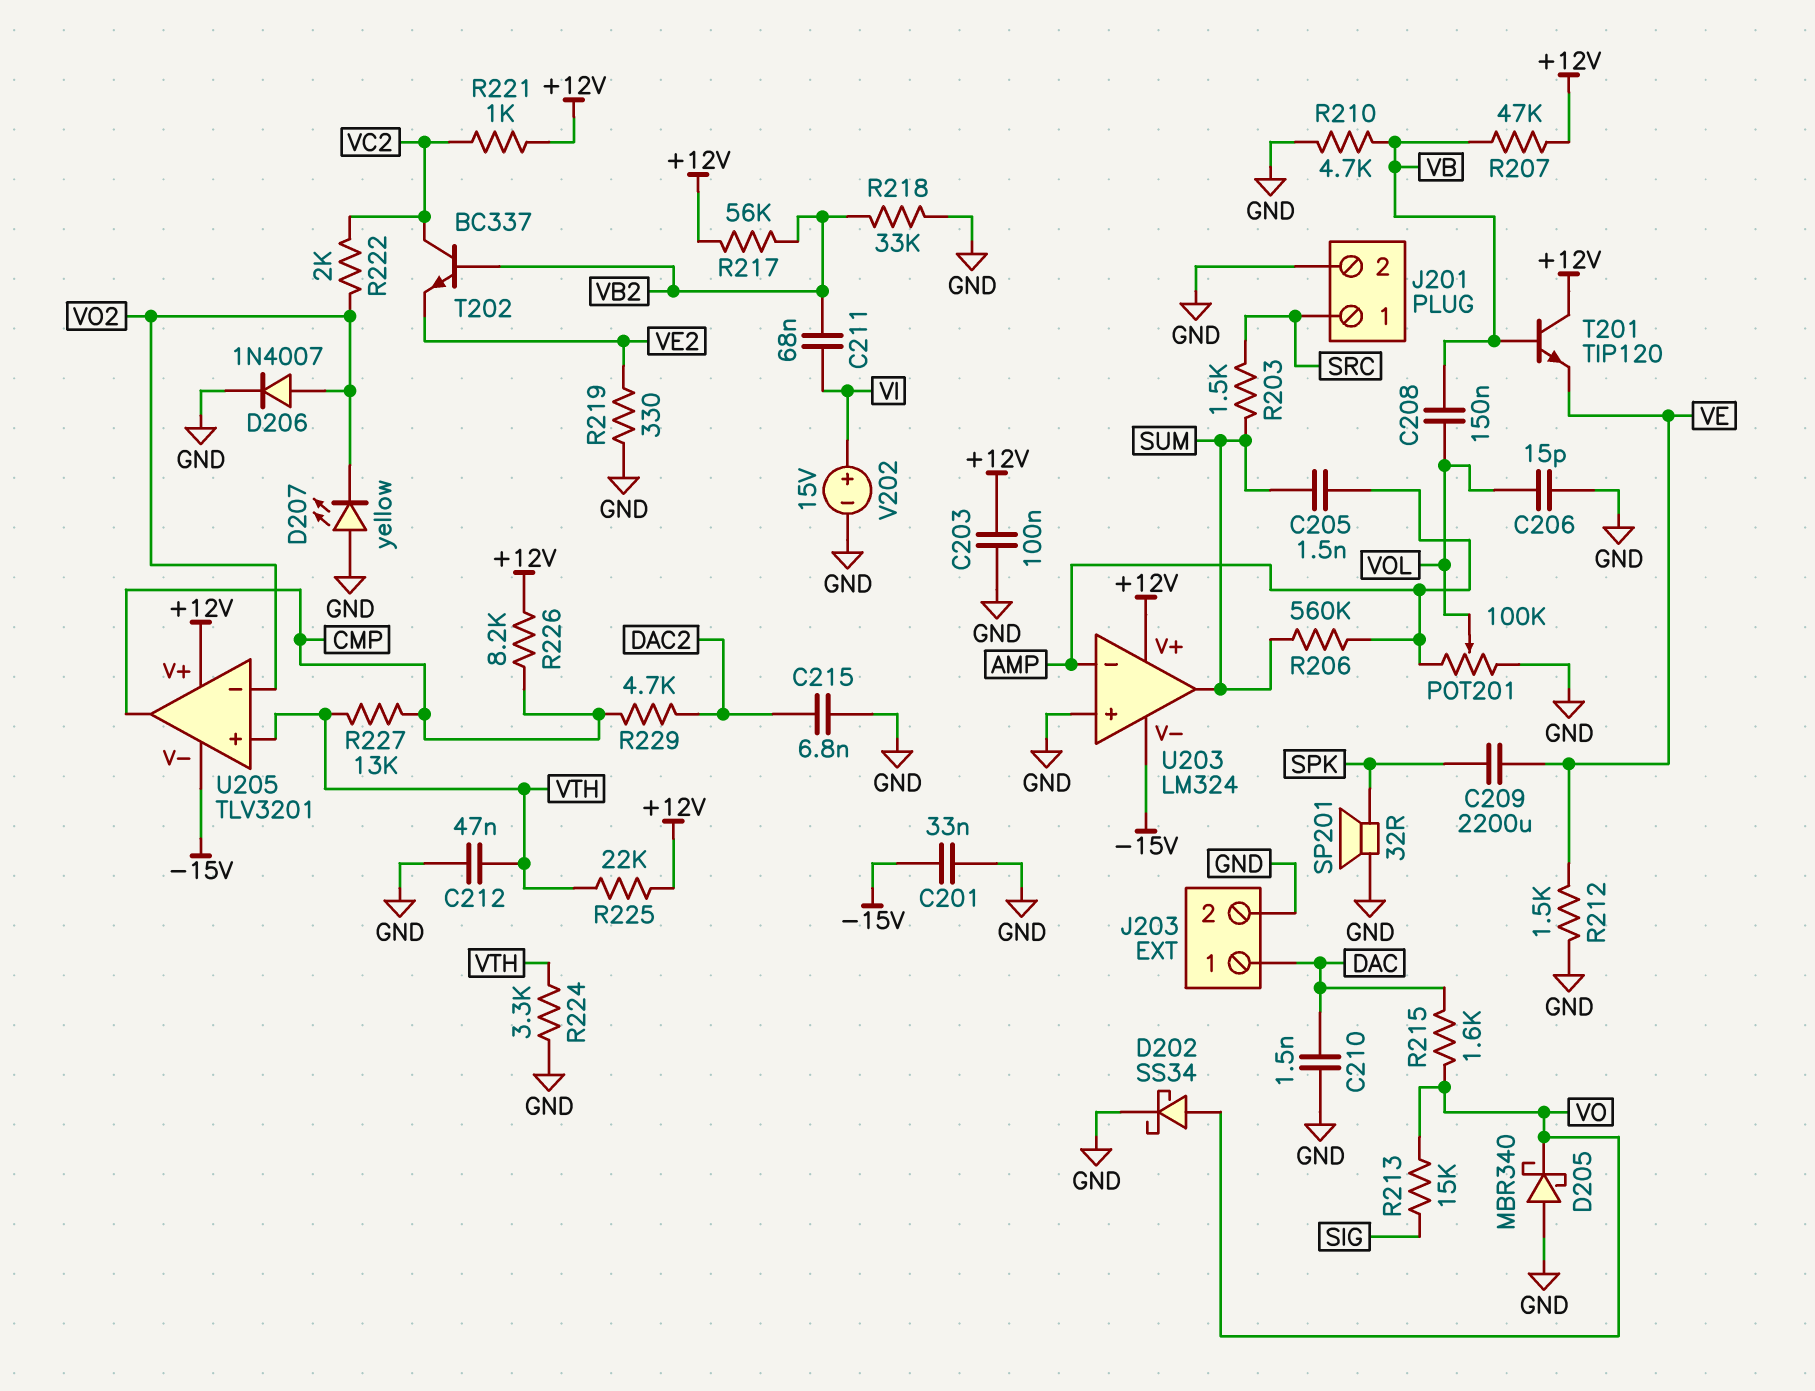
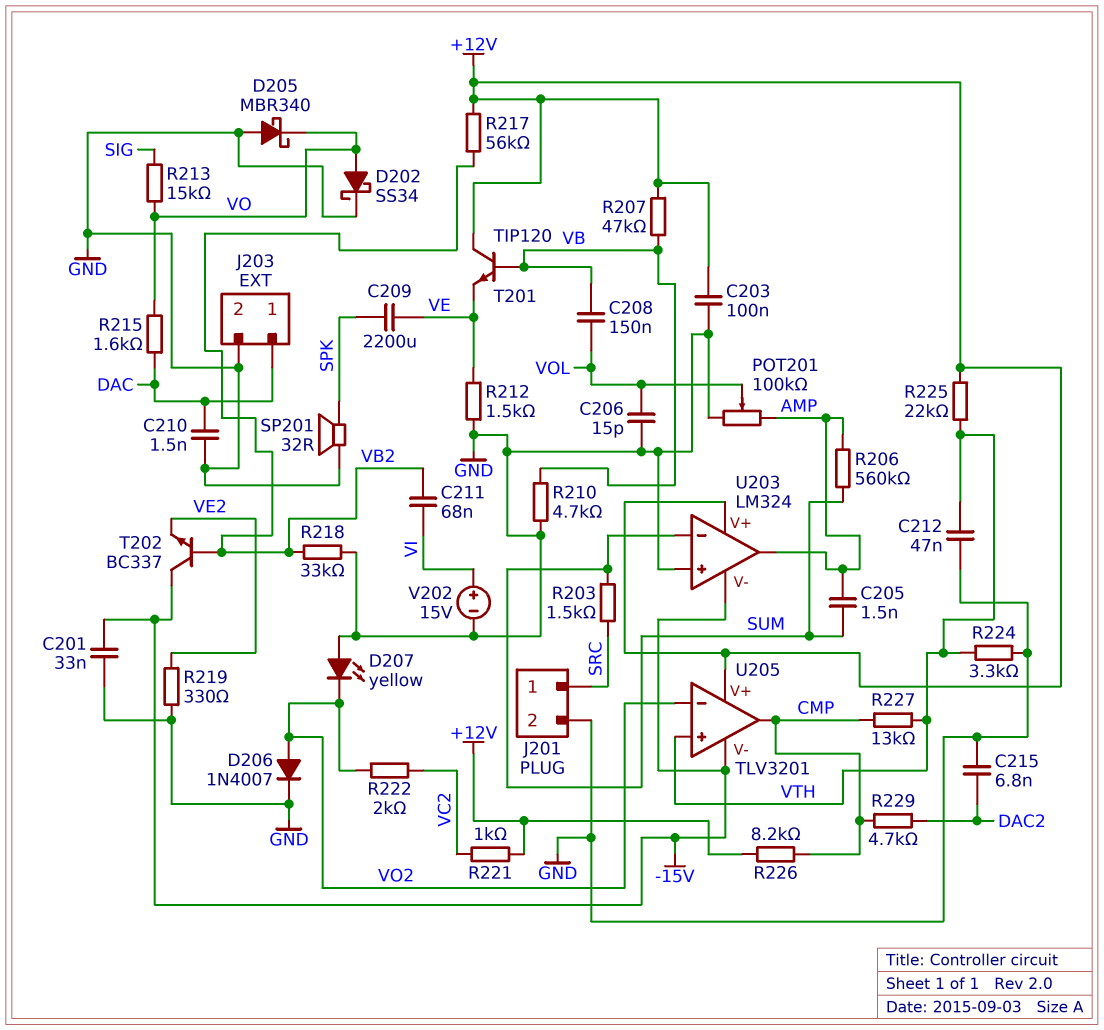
T202: NPN BC337 (B VB2, C VC2, E VE2) -> NPN BC337 (B VB2, C -15V, E VE2)
U203 pin in-: AMP -> SUM
U203 pin out: SUM -> AMP

